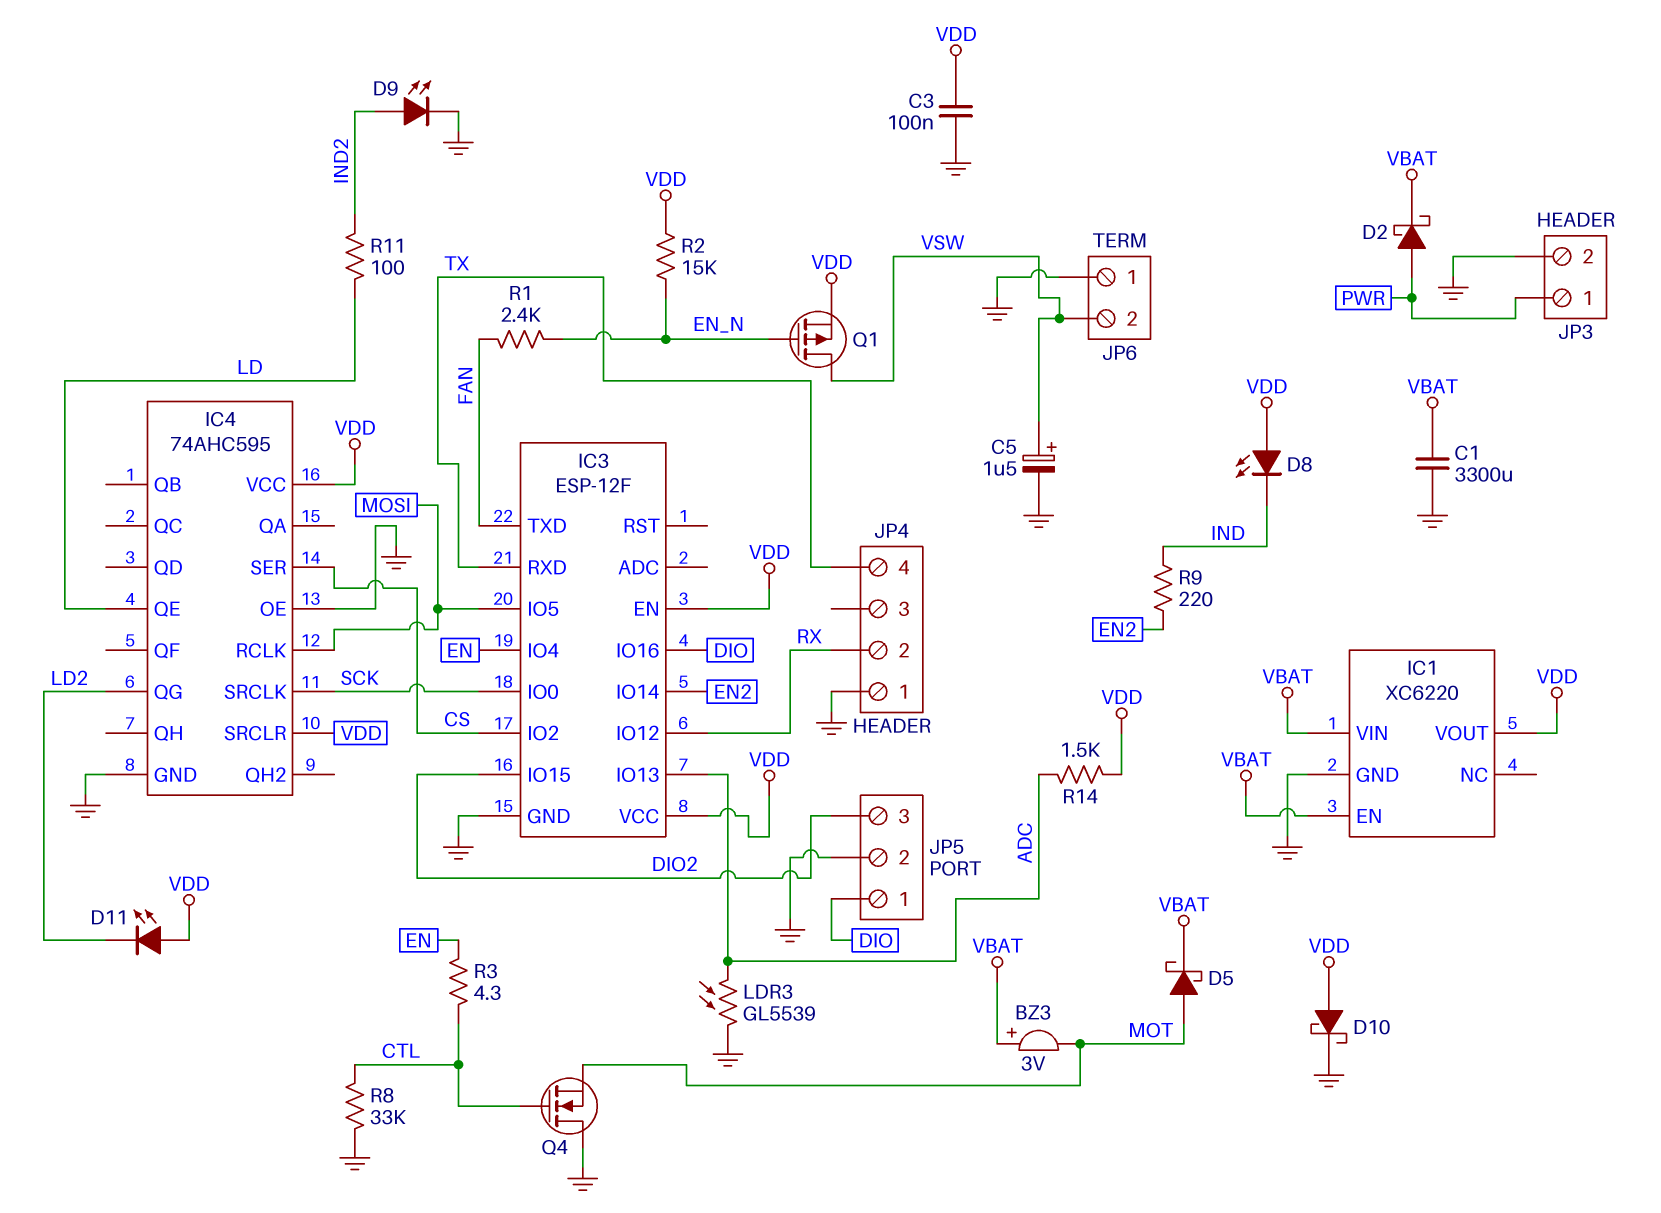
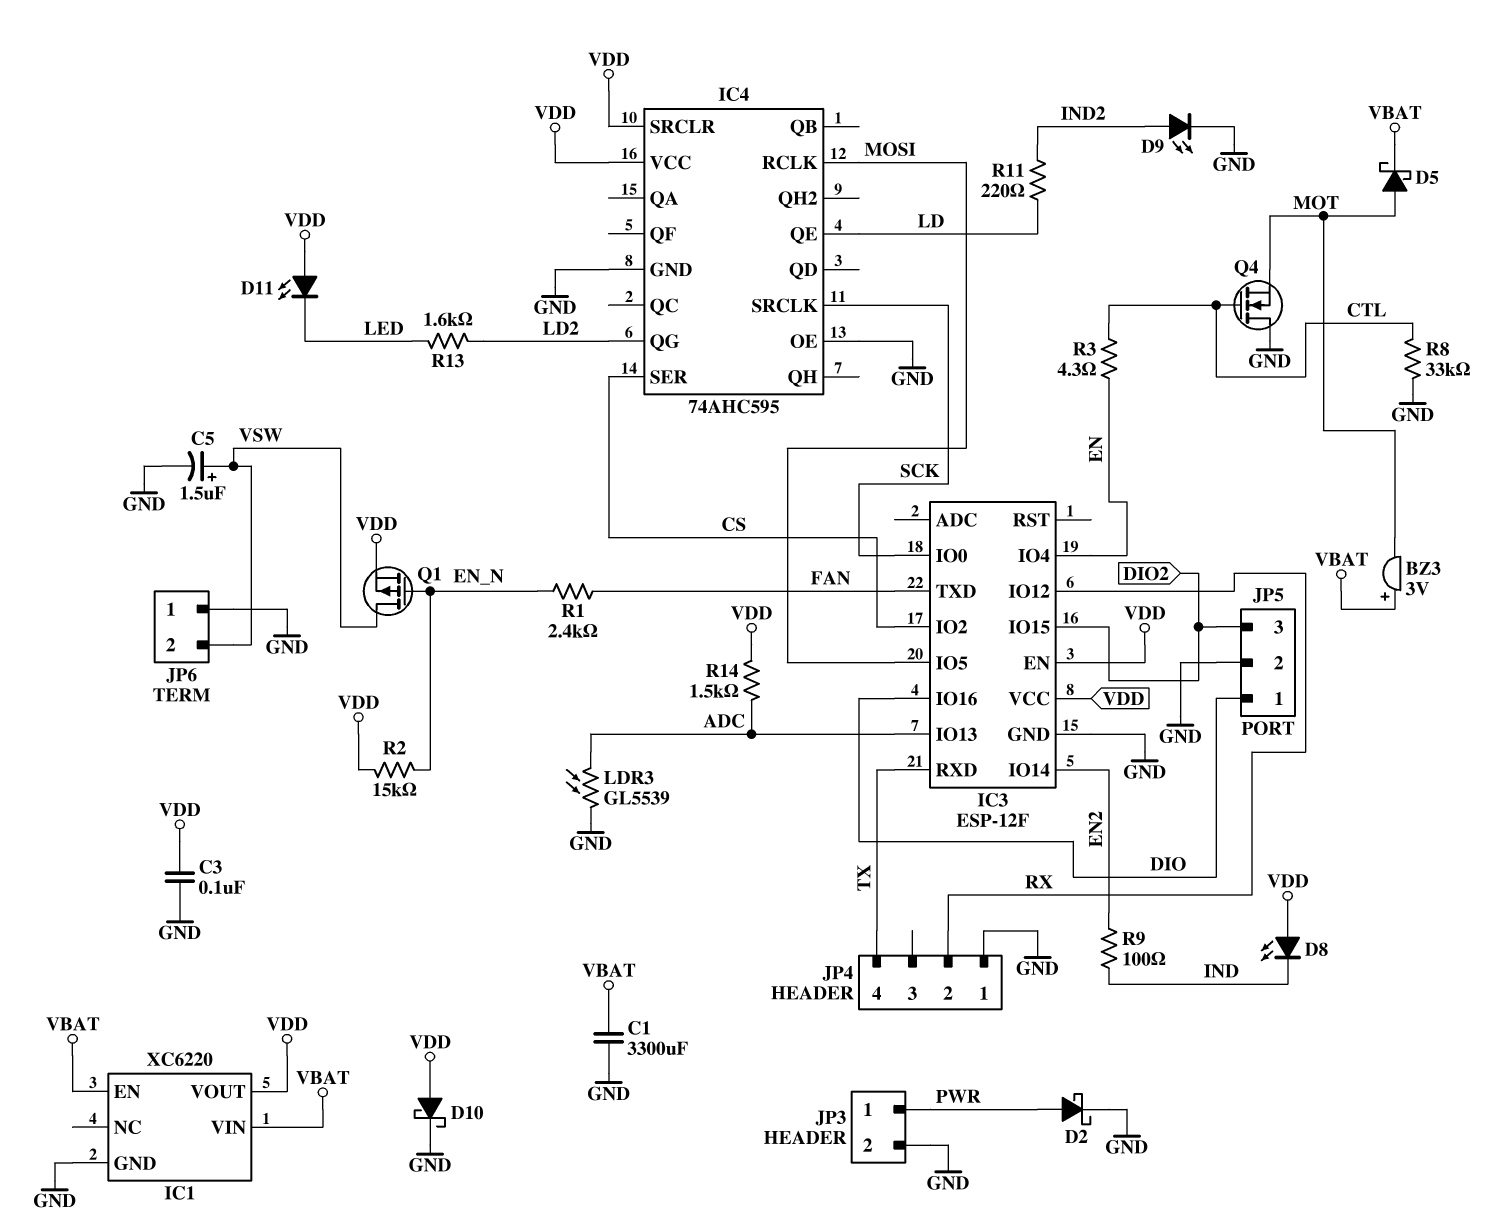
D2: schottky (A PWR, K VBAT) -> schottky (A PWR, K GND)
D11: LED (A VDD, K LD2) -> LED (A VDD, K LED)
R9: 220 (EN2, IND) -> 100 (EN2, IND)
R11: 100 (IND2, LD) -> 220 (IND2, LD)
R13: none -> 1.6k (LD2, LED)

